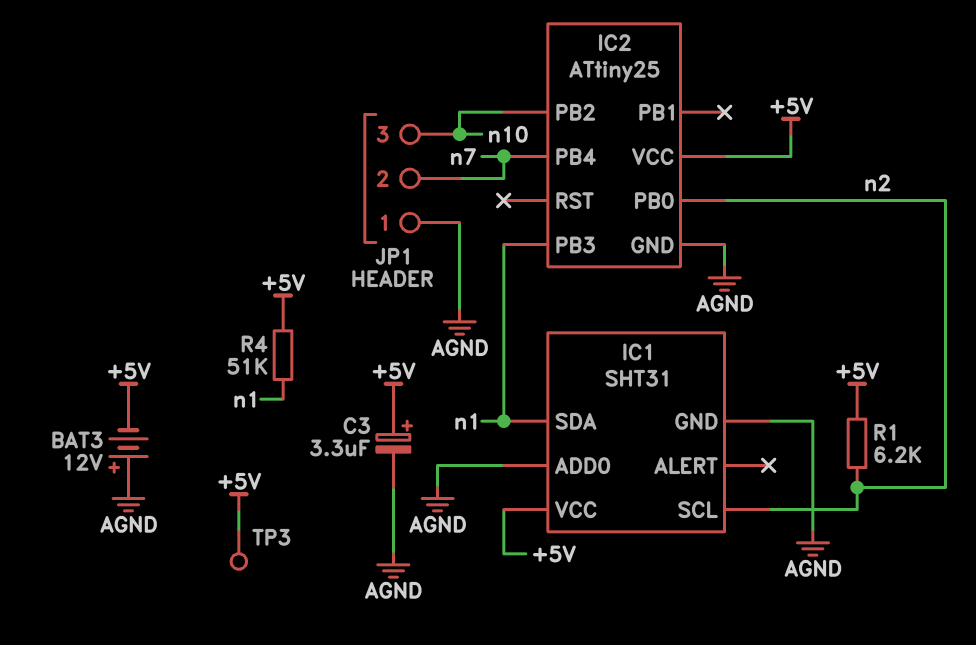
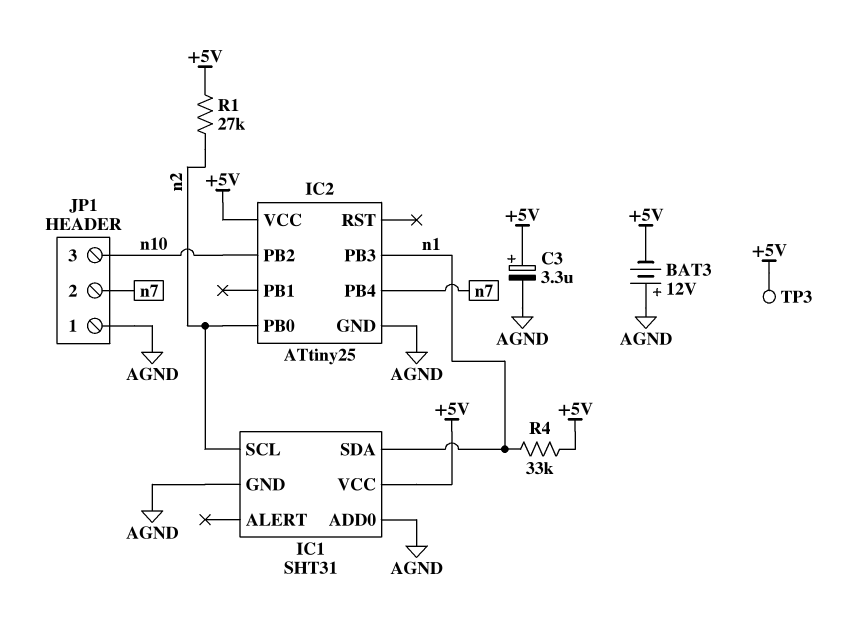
R1: 6.2k (+5V, n2) -> 27k (+5V, n2)
R4: 51k (+5V, n1) -> 33k (+5V, n1)

